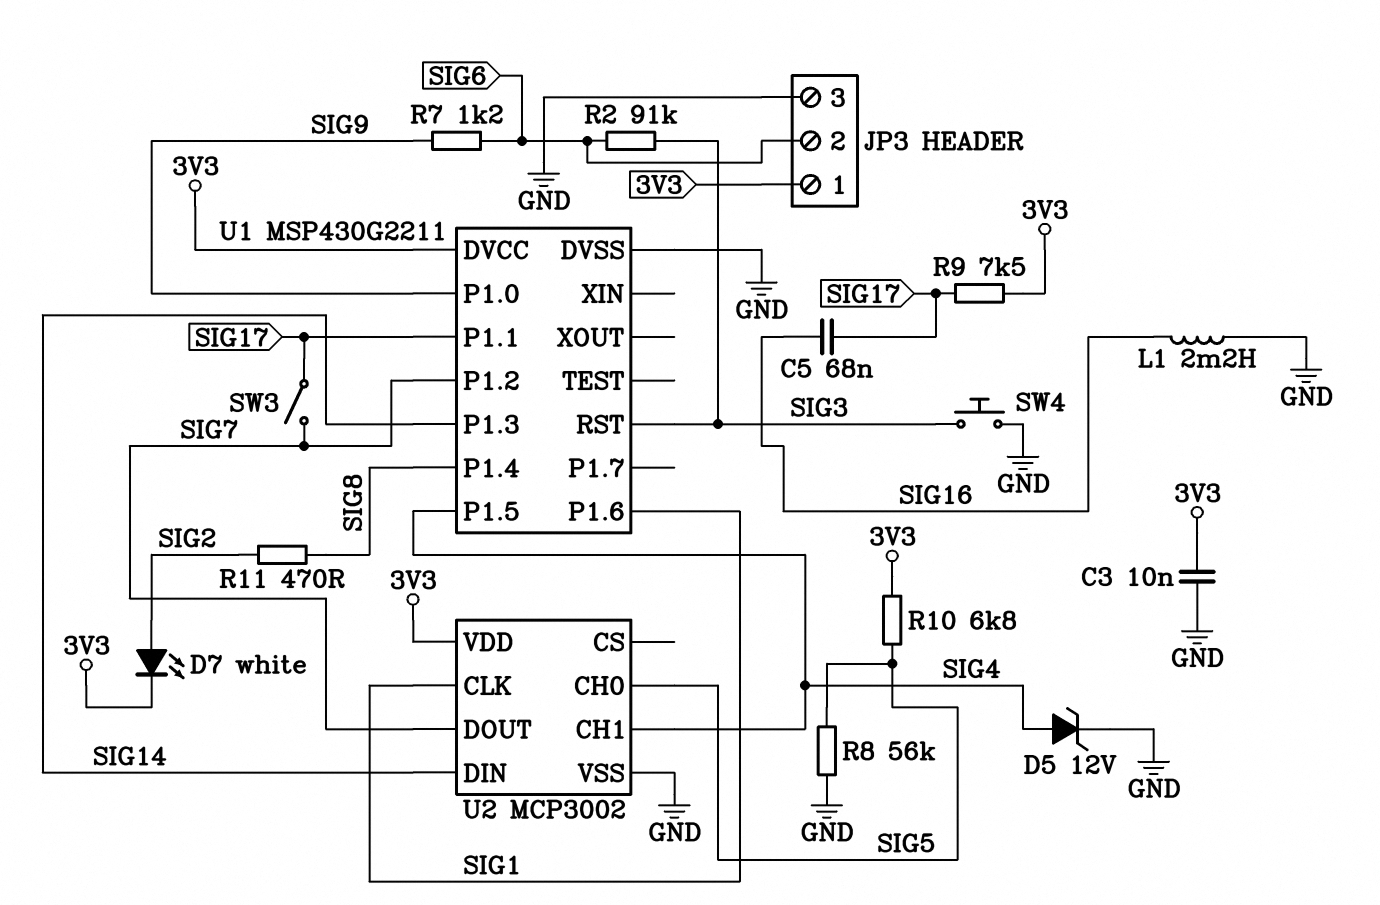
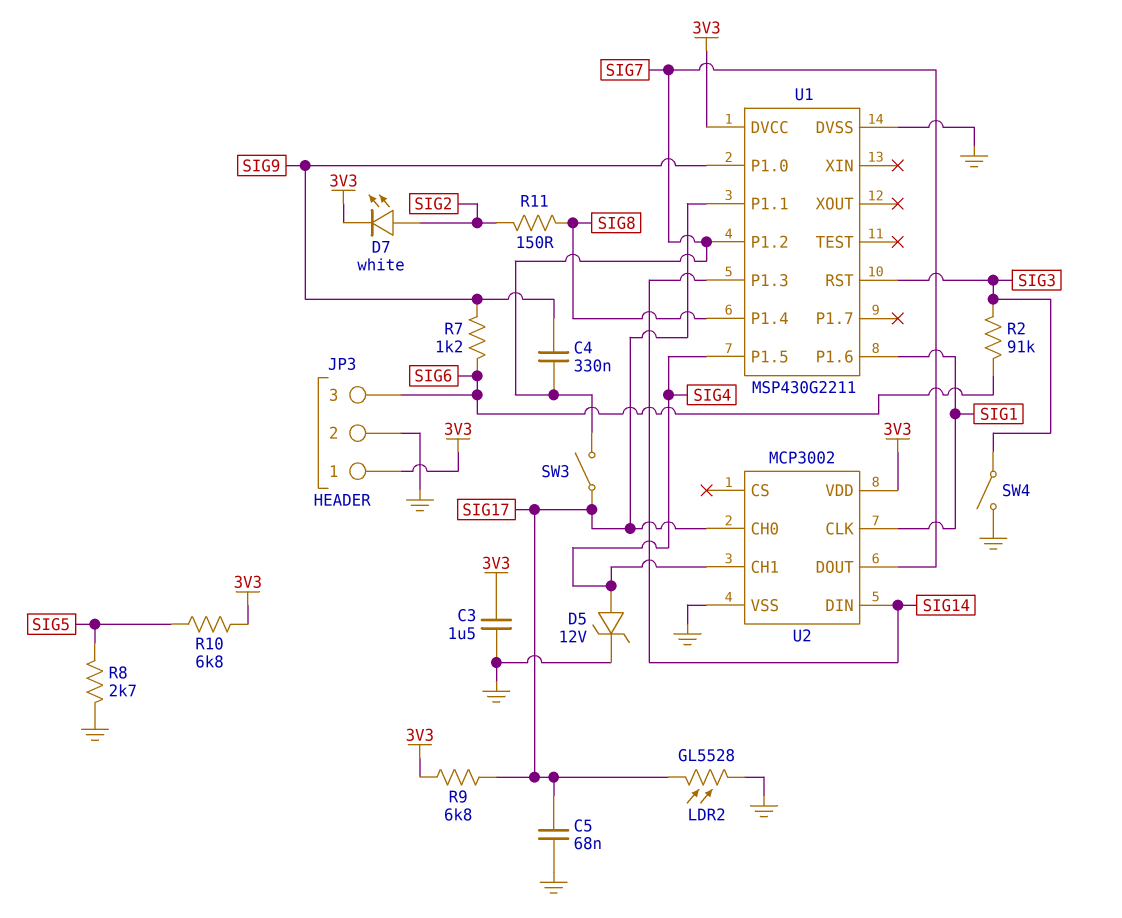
C3: 10nF (3V3, GND) -> 1.5uF (3V3, GND)
C4: none -> 330nF (SIG7, SIG9)
C5: 68nF (SIG16, SIG17) -> 68nF (GND, SIG17)
JP3 pin 2: SIG6 -> GND
JP3 pin 3: GND -> SIG6
L1: 2.2mH (GND, SIG16) -> none
LDR2: none -> GL5528 (GND, SIG17)
R8: 56k (GND, SIG5) -> 2.7k (GND, SIG5)
R9: 7.5k (3V3, SIG17) -> 6.8k (3V3, SIG17)
R11: 470 (SIG2, SIG8) -> 150 (SIG2, SIG8)
SW4: button (GND, SIG3) -> switch (GND, SIG3)
U2 pin CH0: SIG5 -> SIG17

